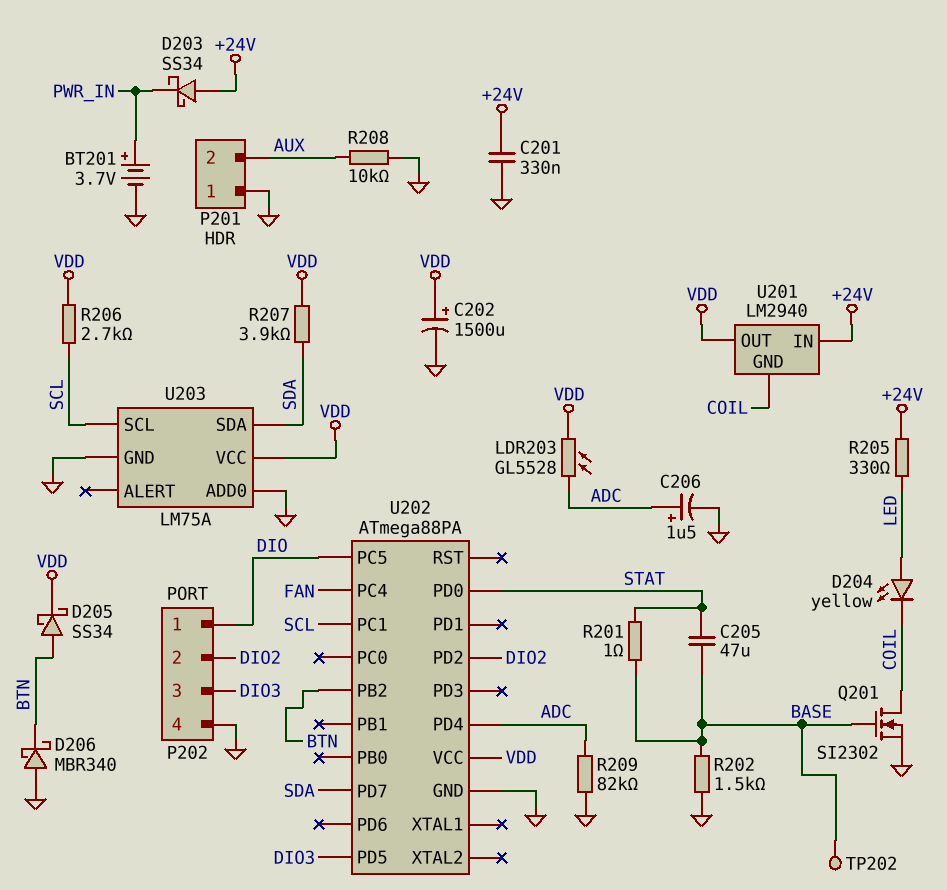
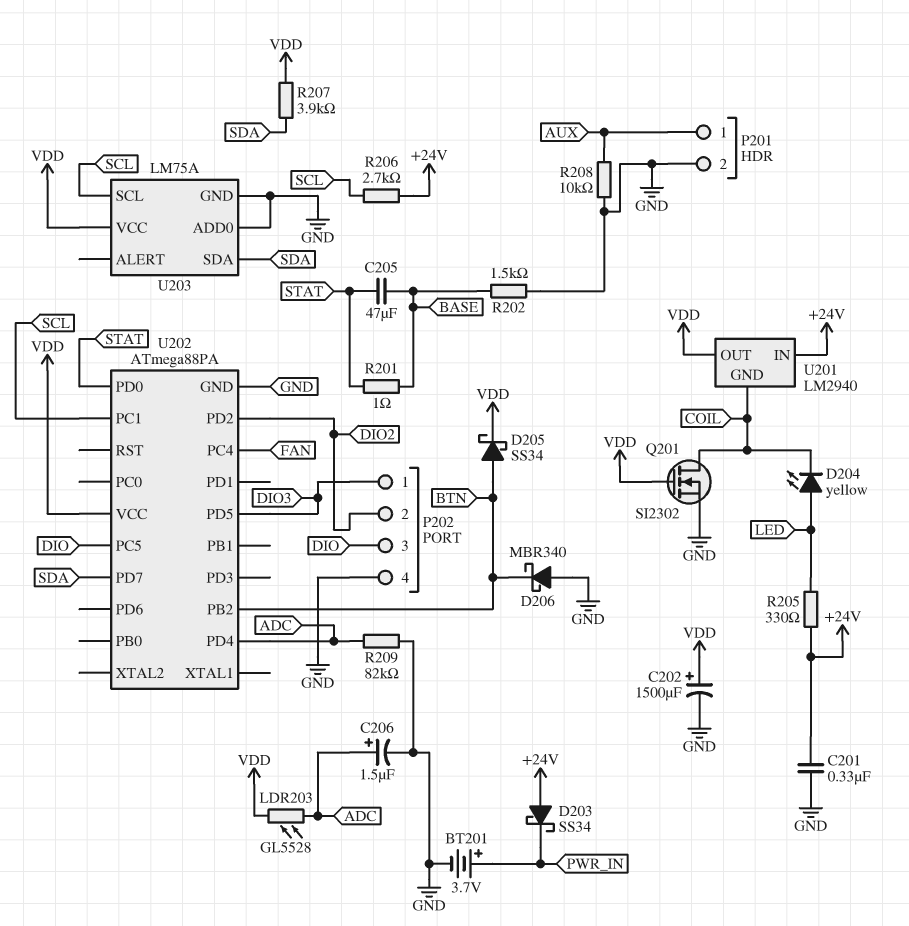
P201 pin 1: GND -> AUX
P201 pin 2: AUX -> GND
P202 pin 1: DIO -> DIO3
P202 pin 3: DIO3 -> DIO
Q201: NMOS SI2302 (G BASE, D COIL, S GND) -> NMOS SI2302 (G VDD, D COIL, S GND)
R206: 2.7k (SCL, VDD) -> 2.7k (+24V, SCL)
TP202: test point (BASE) -> none

